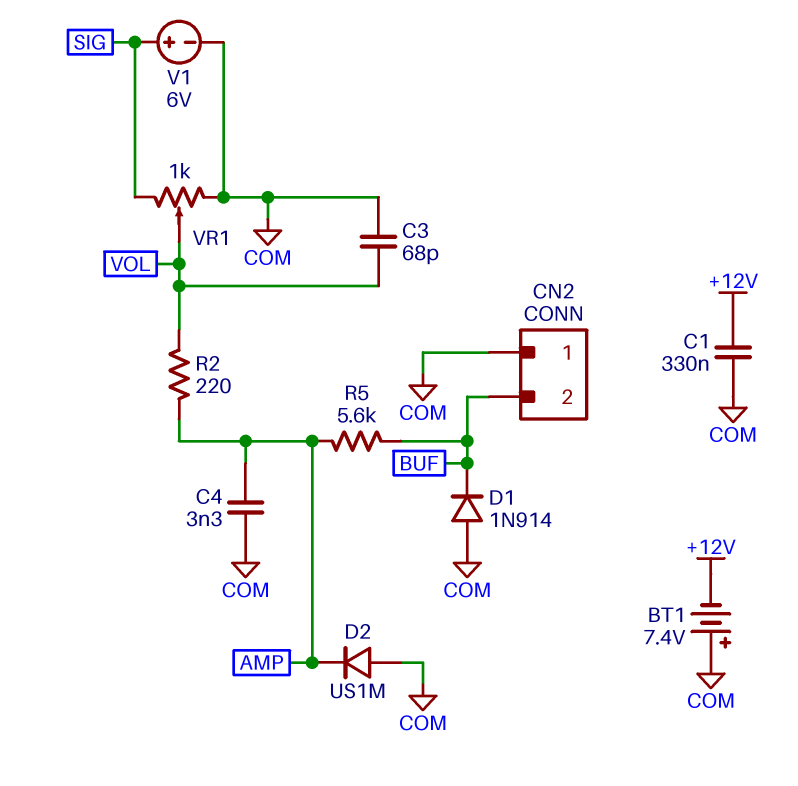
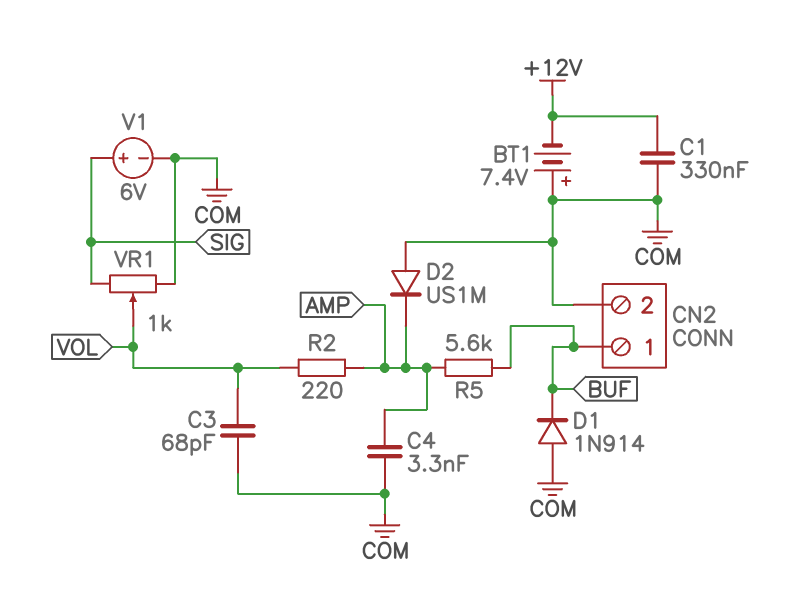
CN2 pin 1: COM -> BUF
CN2 pin 2: BUF -> COM

